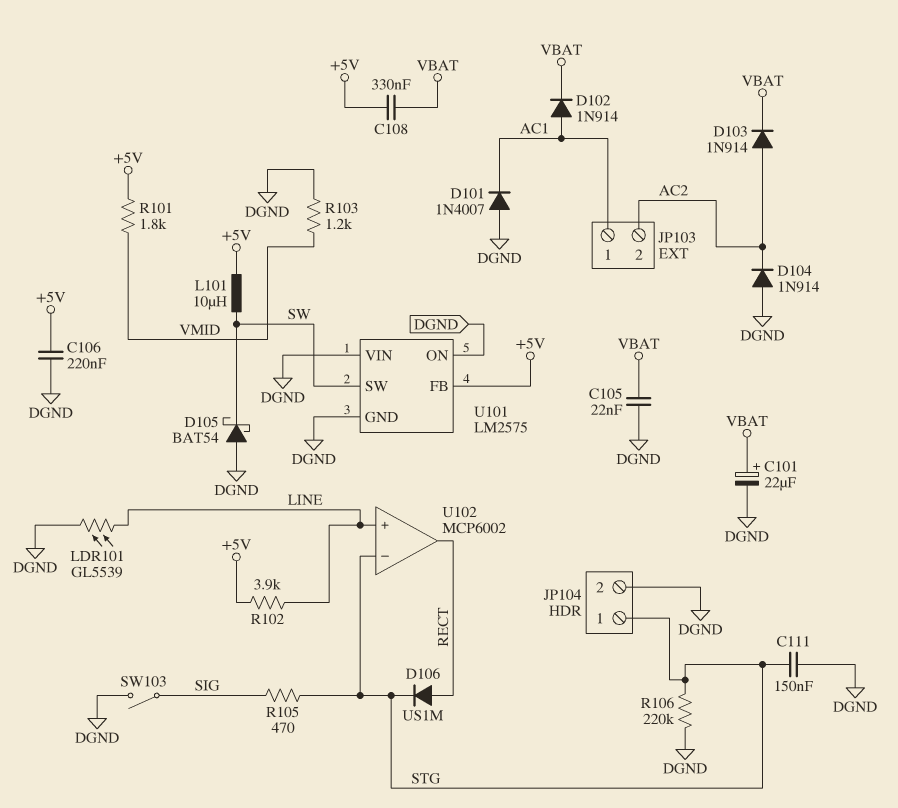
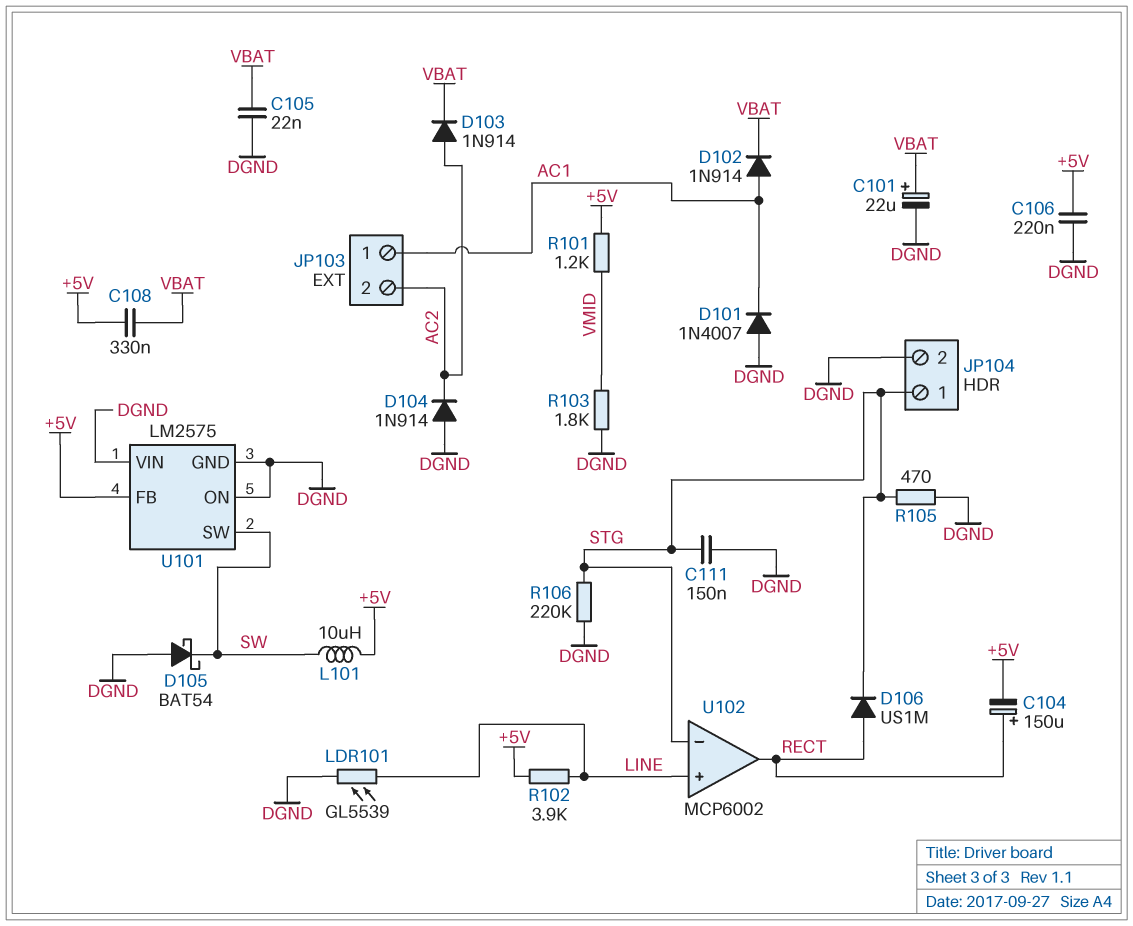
C104: none -> 150uF (plus RECT, minus +5V)
R101: 1.8k (+5V, VMID) -> 1.2k (+5V, VMID)
R103: 1.2k (DGND, VMID) -> 1.8k (DGND, VMID)
R105: 470 (SIG, STG) -> 470 (DGND, STG)
SW103: switch (DGND, SIG) -> none

